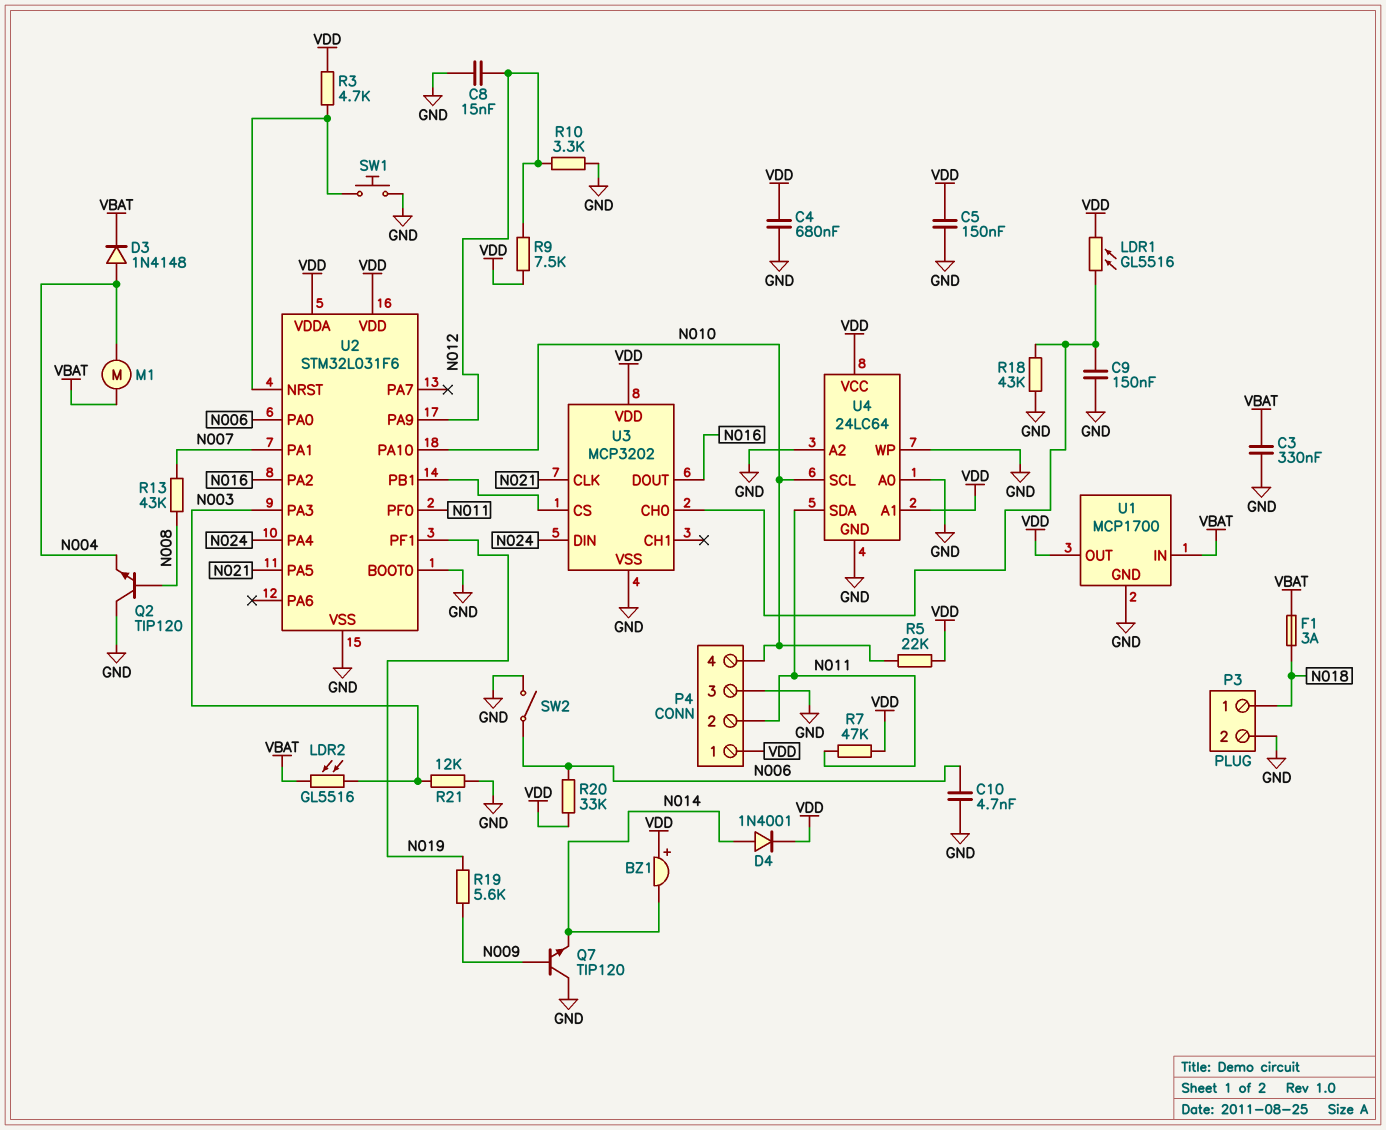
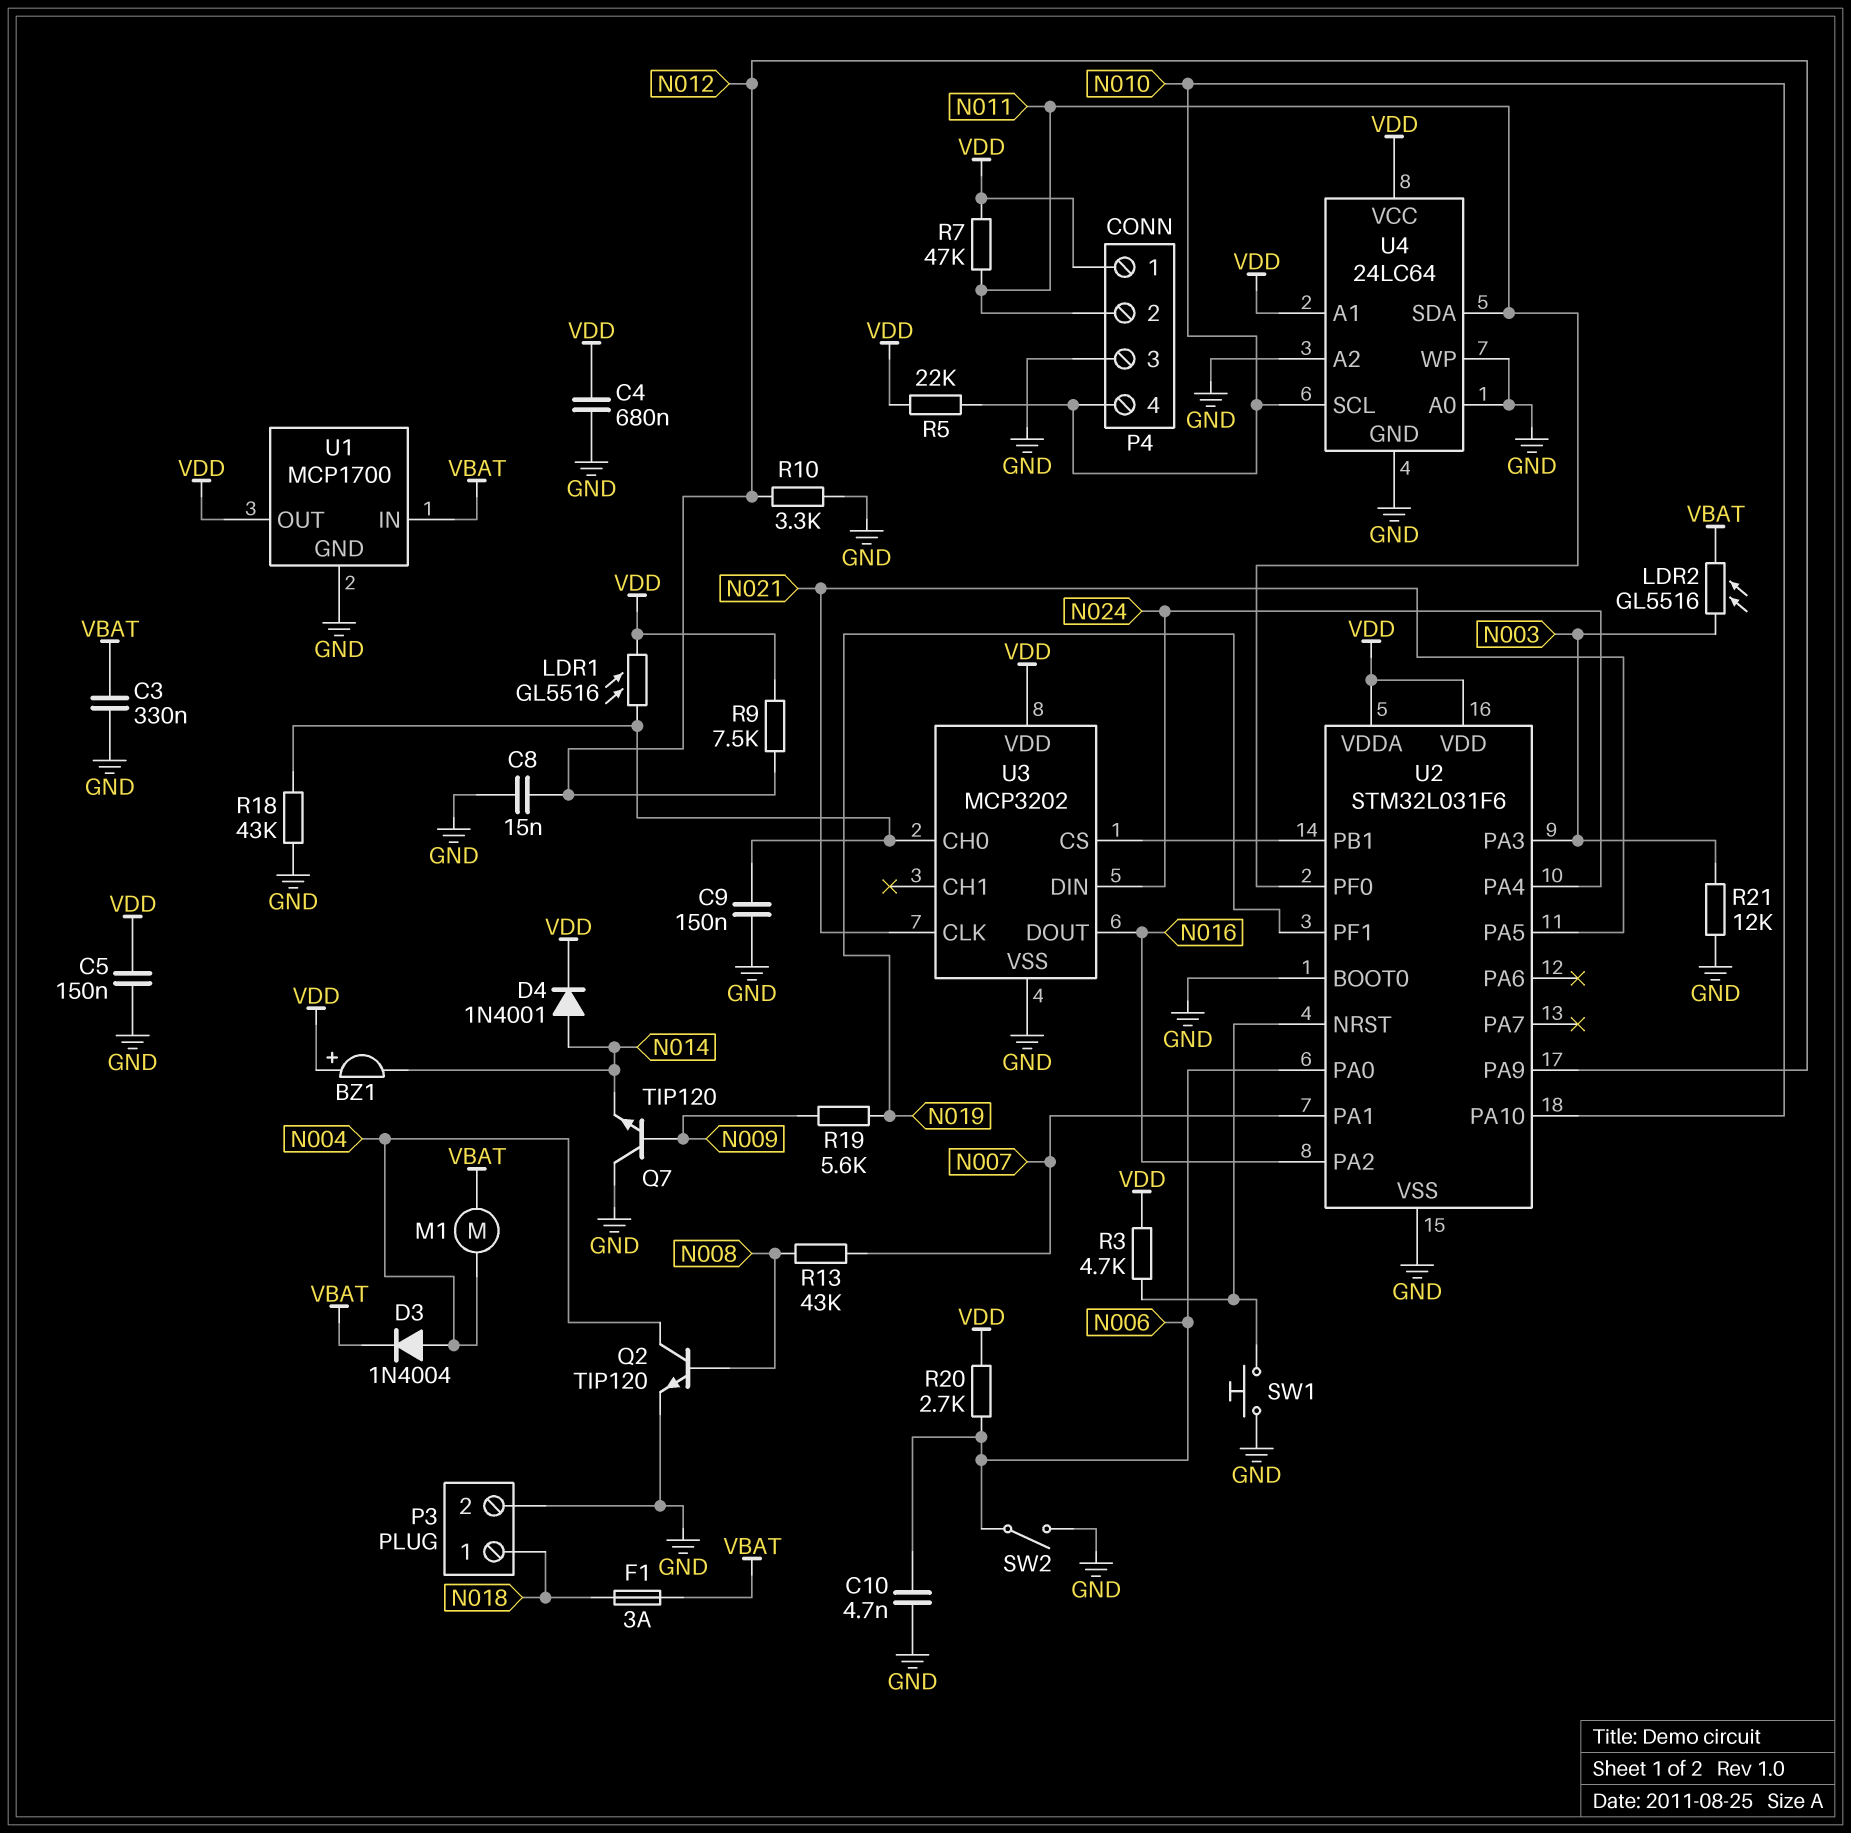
D3: diode 1N4148 (A N004, K VBAT) -> diode 1N4004 (A N004, K VBAT)
Q2: NPN TIP120 (B N008, C GND, E N004) -> NPN TIP120 (B N008, C N004, E GND)
R20: 33k (N006, VDD) -> 2.7k (N006, VDD)

